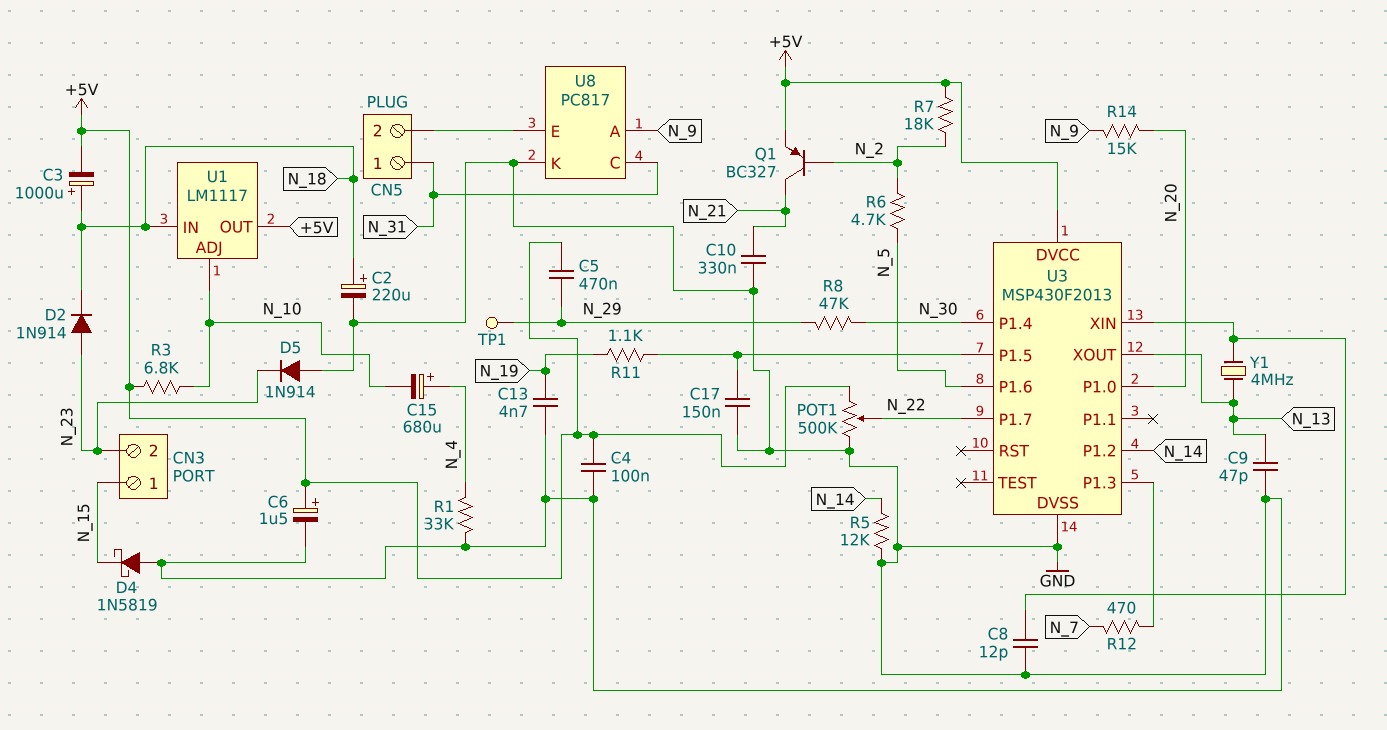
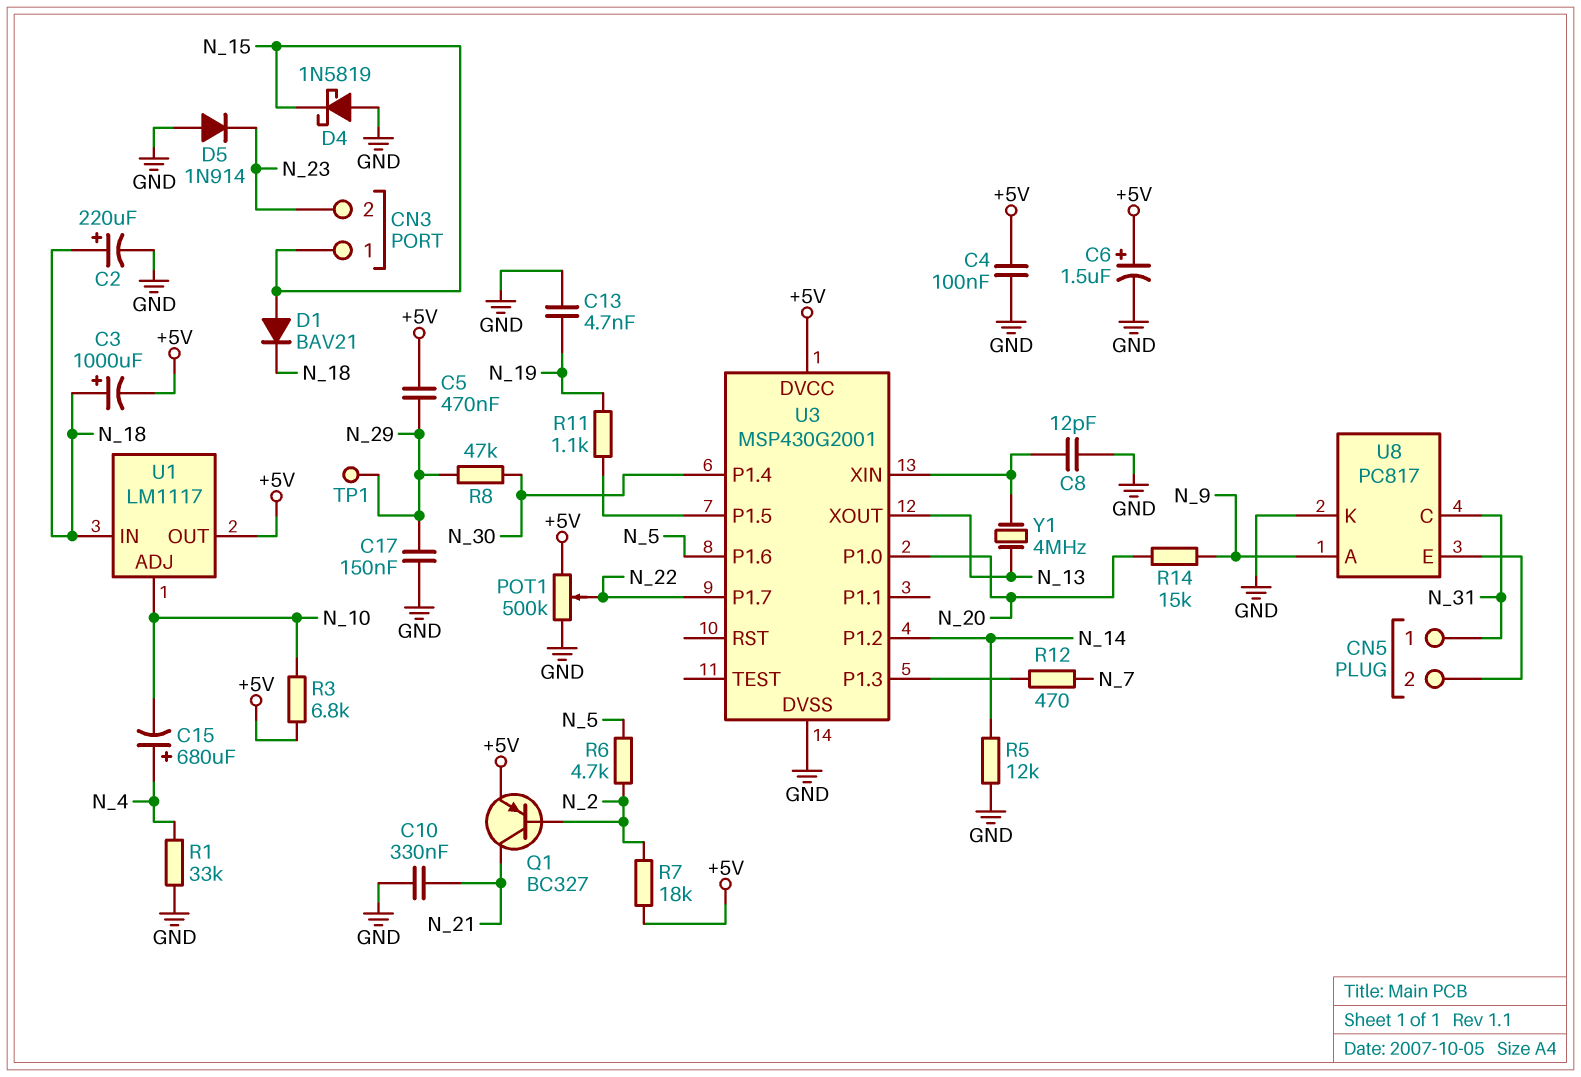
C9: 47pF (GND, N_13) -> none
C17: 150nF (GND, U3/P1.5) -> 150nF (GND, N_29)
D1: none -> diode BAV21 (A N_15, K N_18)
D2: diode 1N914 (A N_23, K N_18) -> none
U3: MSP430F2013 -> MSP430G2001

